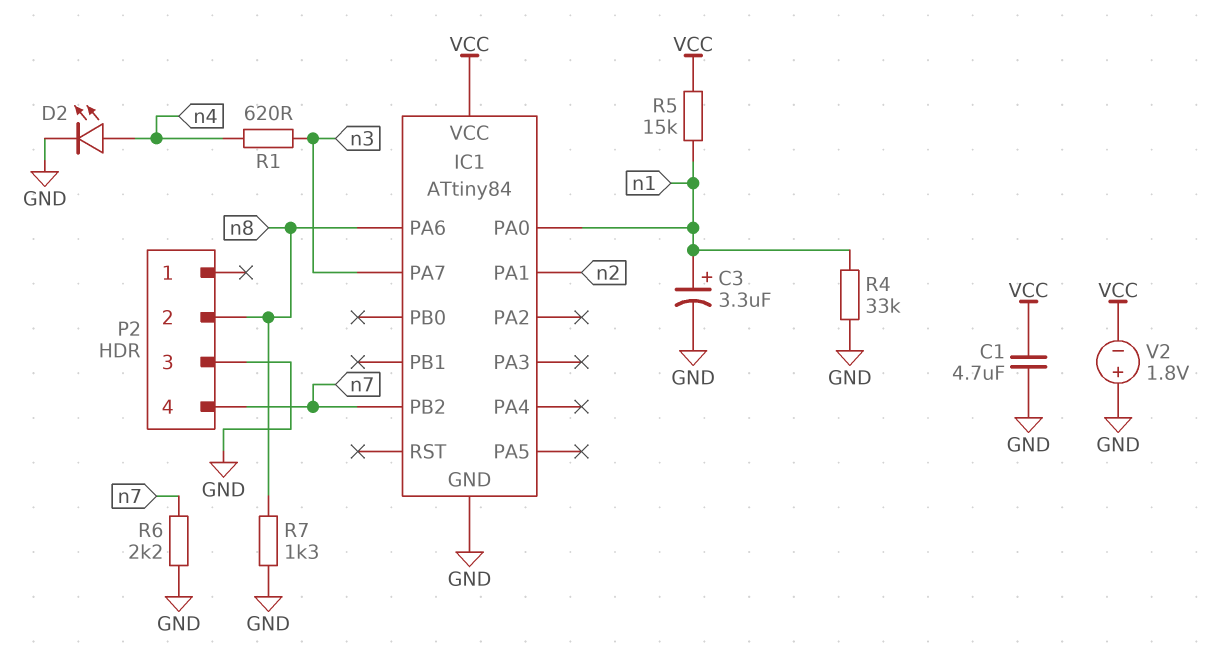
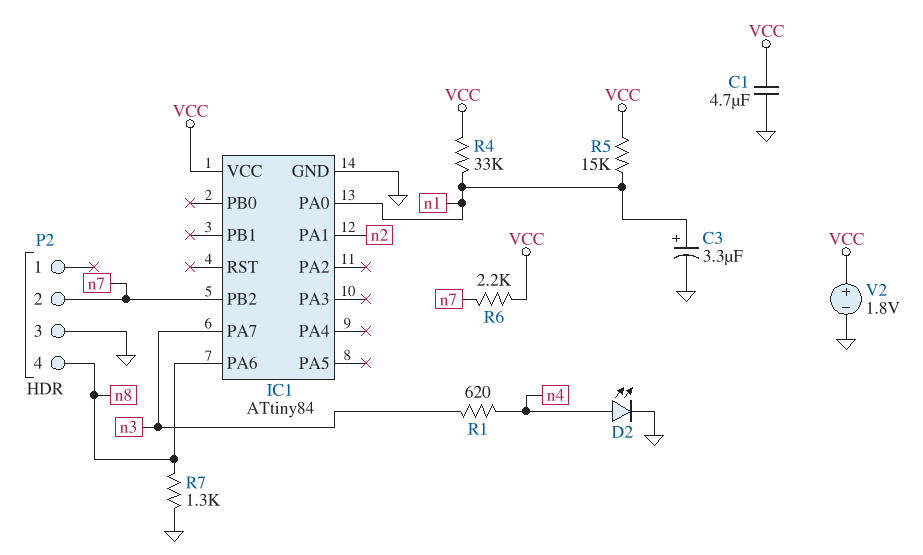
P2 pin 2: n8 -> n7
P2 pin 4: n7 -> n8
R4: 33k (GND, n1) -> 33k (VCC, n1)
R6: 2.2k (GND, n7) -> 2.2k (VCC, n7)
V2: 1.8V (plus GND, minus VCC) -> 1.8V (plus VCC, minus GND)

